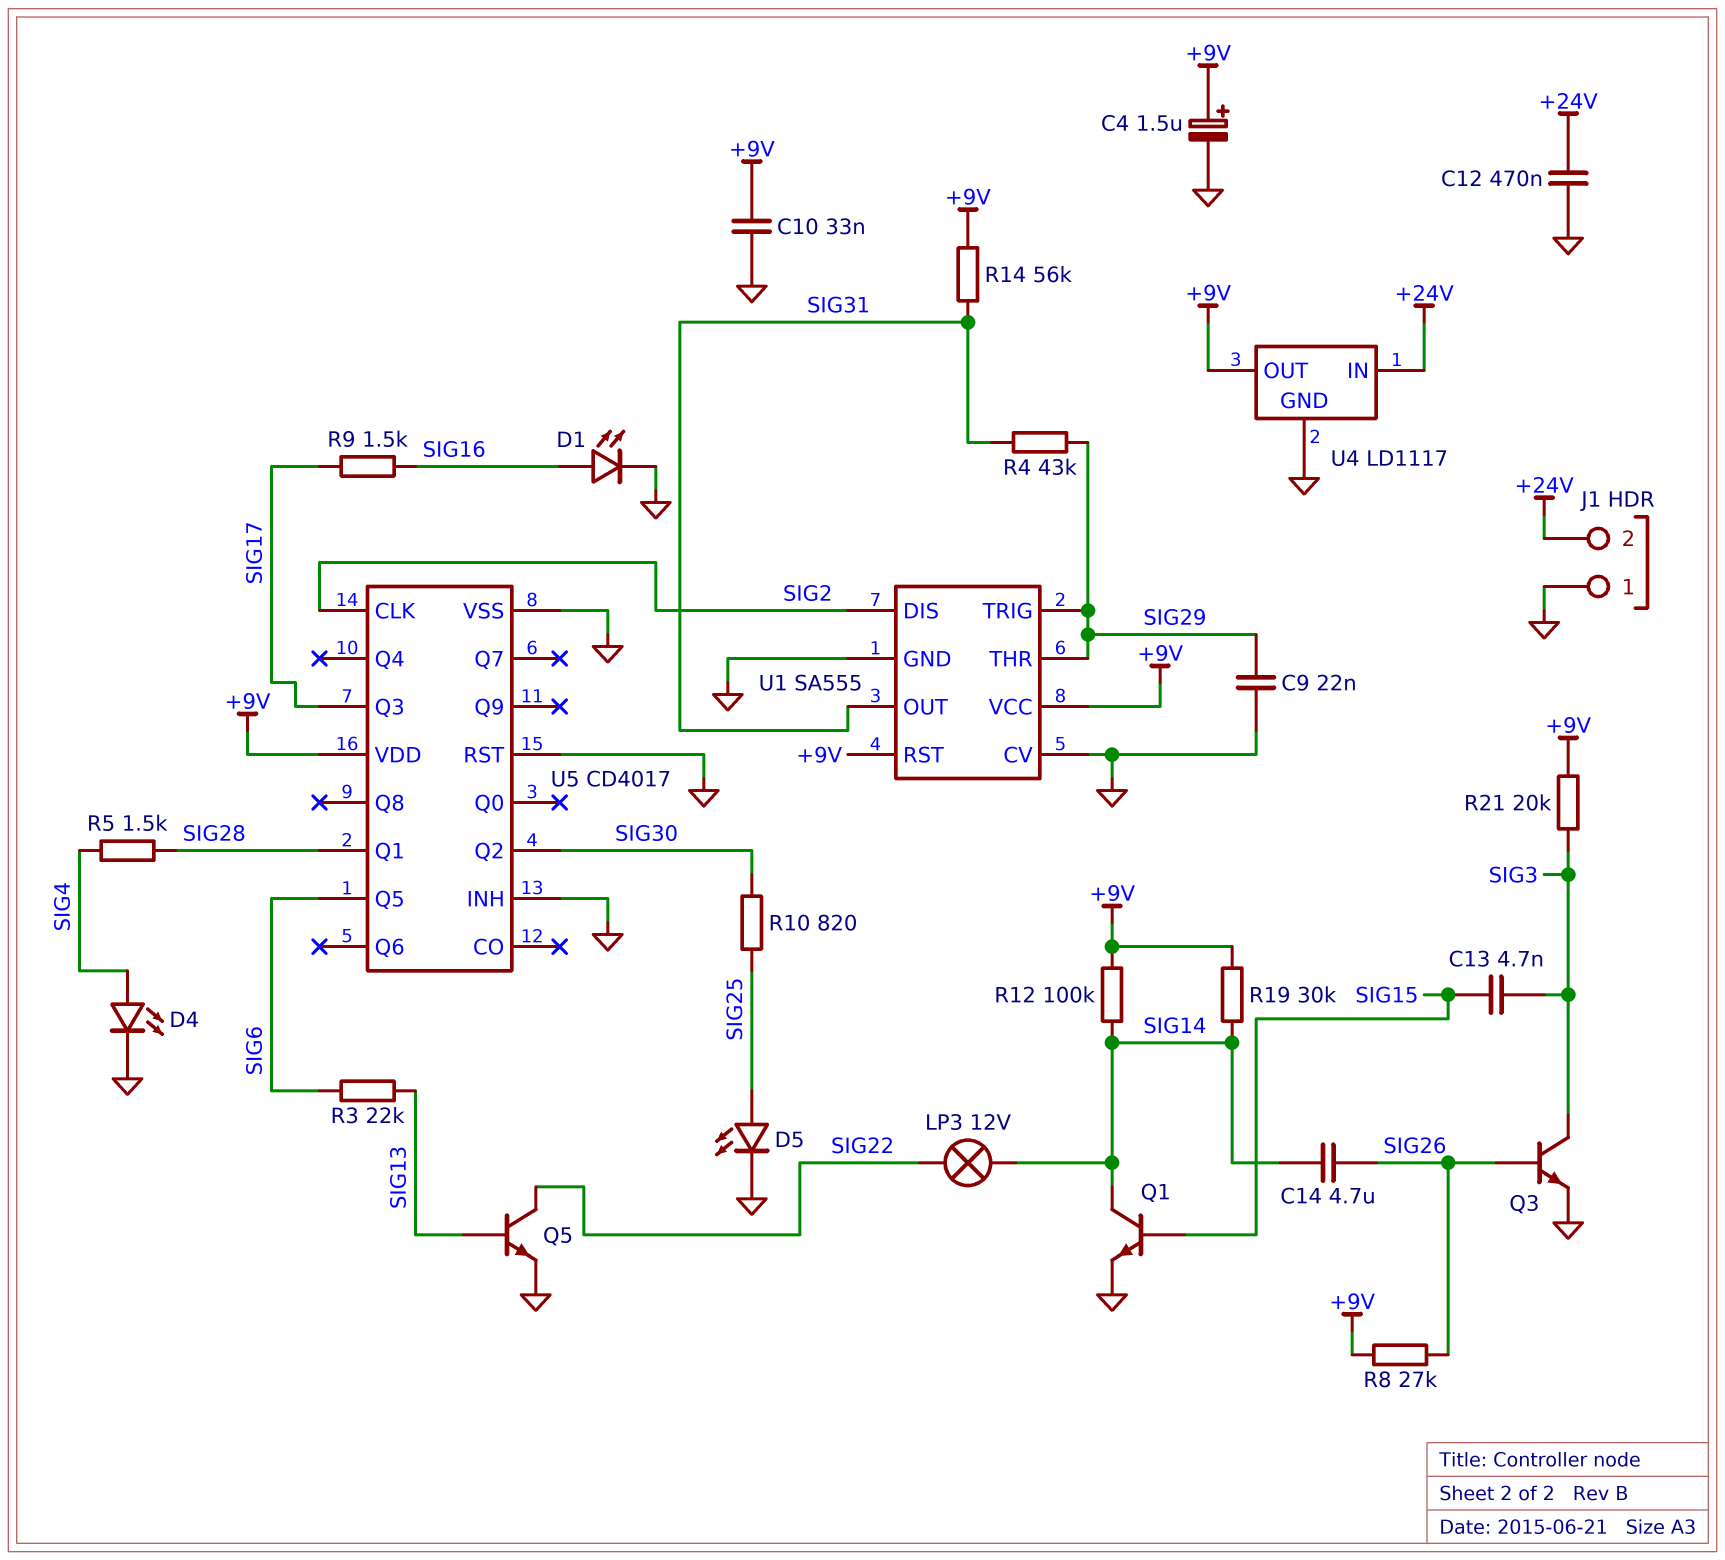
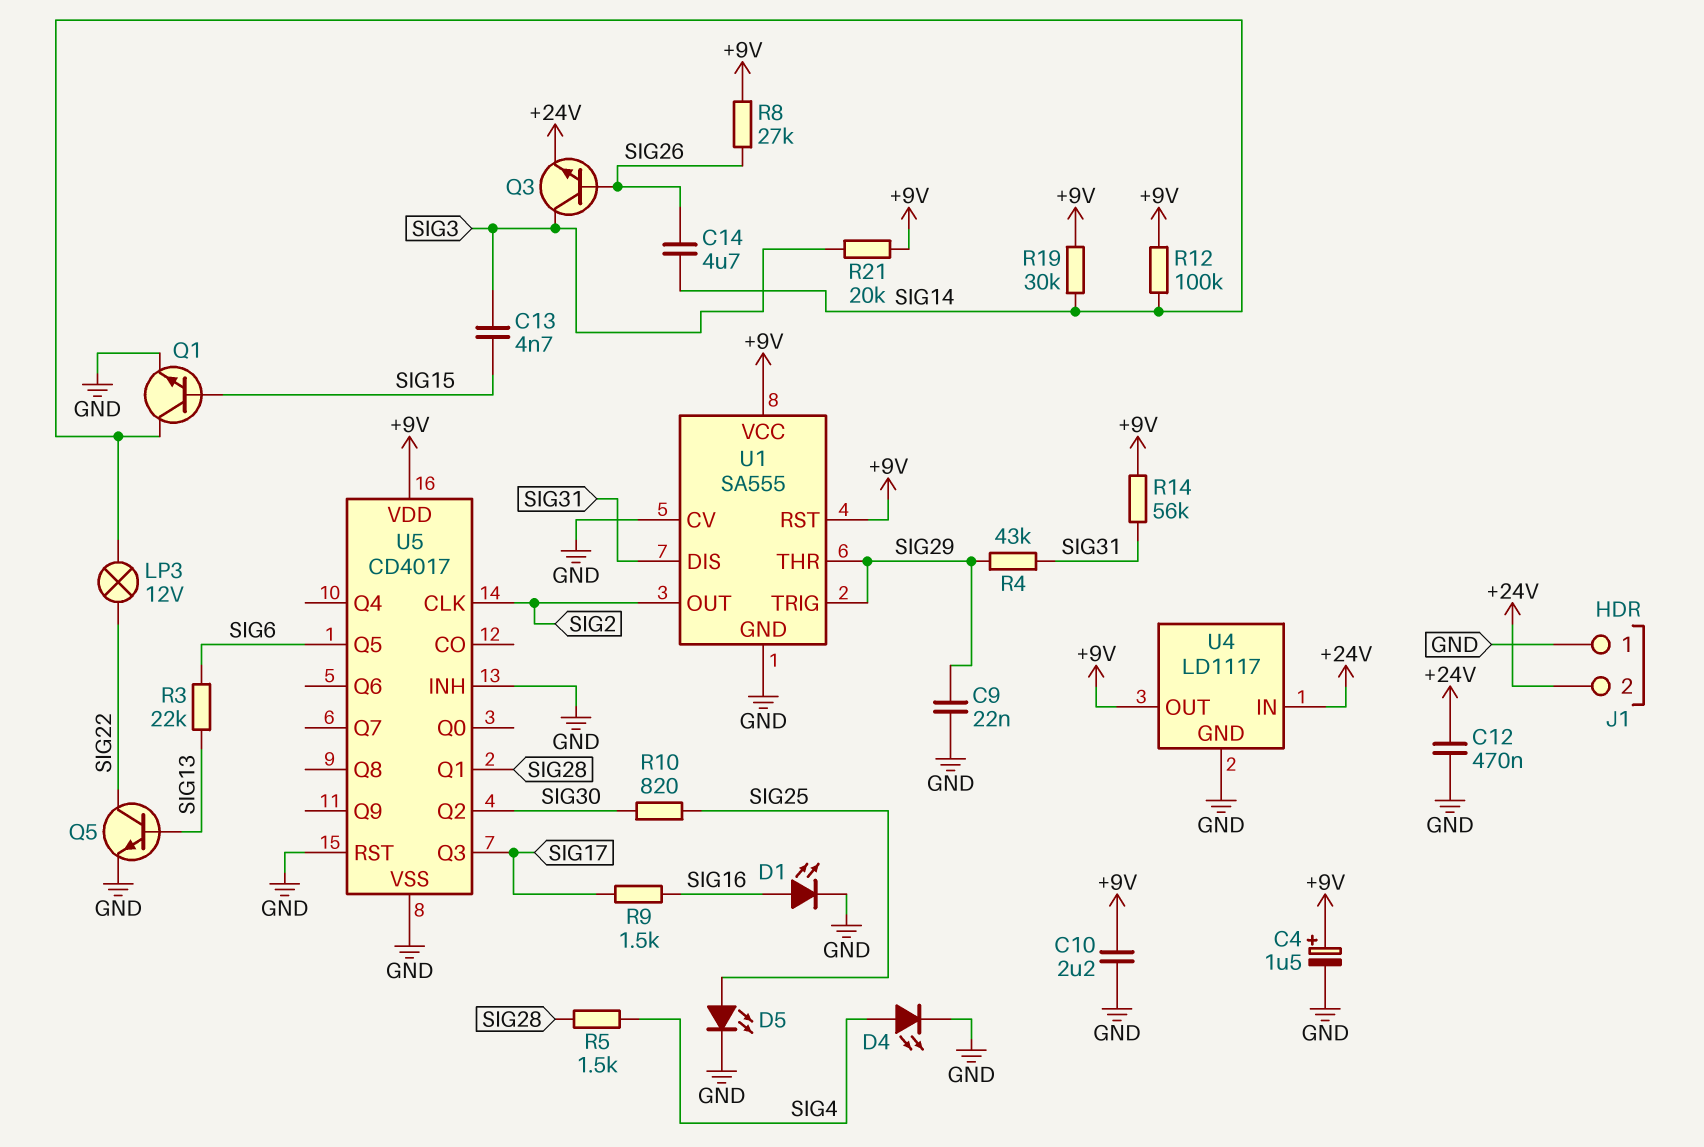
C10: 33nF (+9V, GND) -> 2.2uF (+9V, GND)
Q3: NPN (B SIG26, C SIG3, E GND) -> NPN (B SIG26, C SIG3, E +24V)
U1 pin DIS: SIG2 -> SIG31
U1 pin OUT: SIG31 -> SIG2

